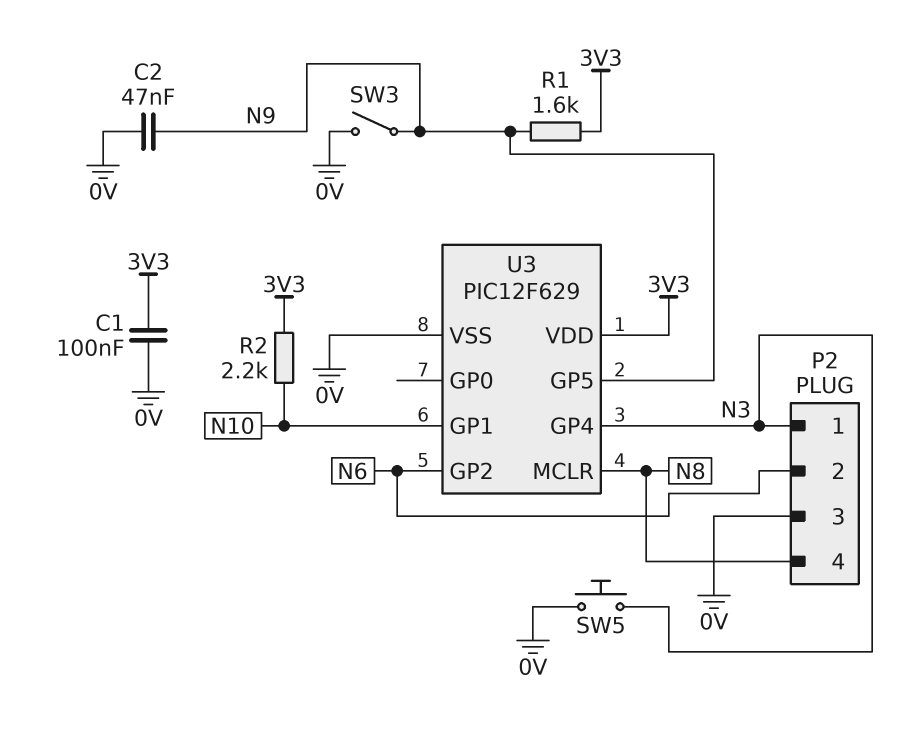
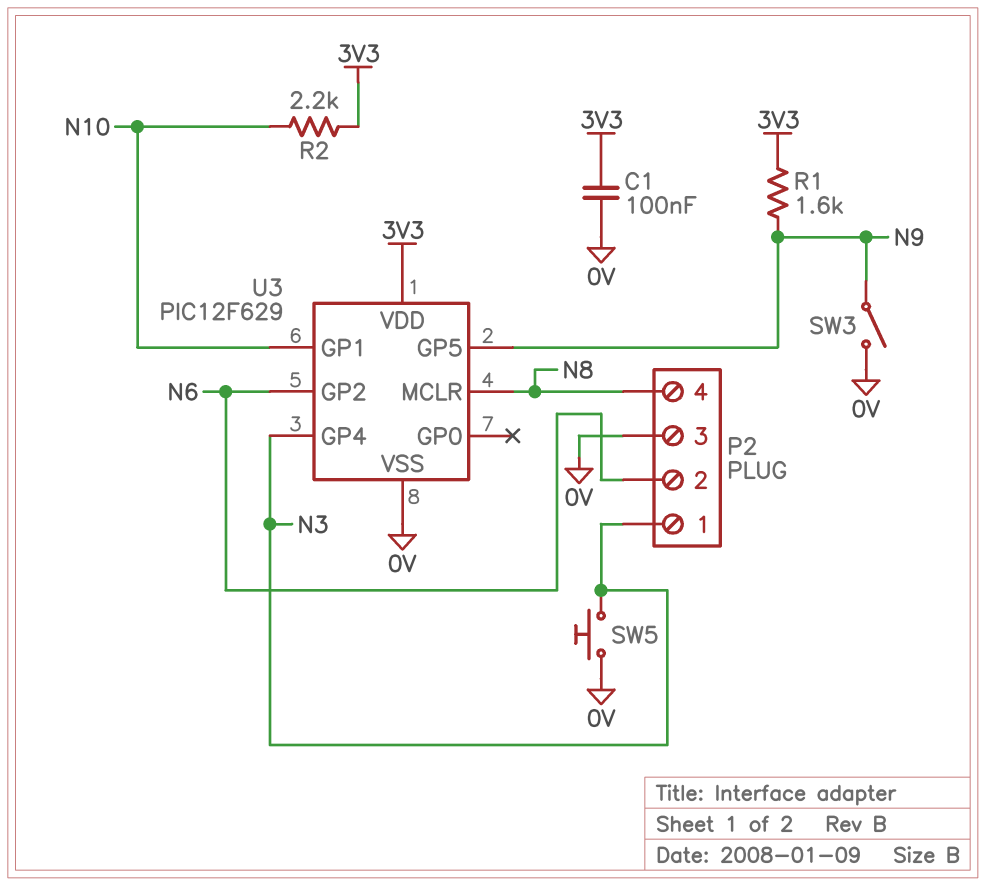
C2: 47nF (0V, N9) -> none

